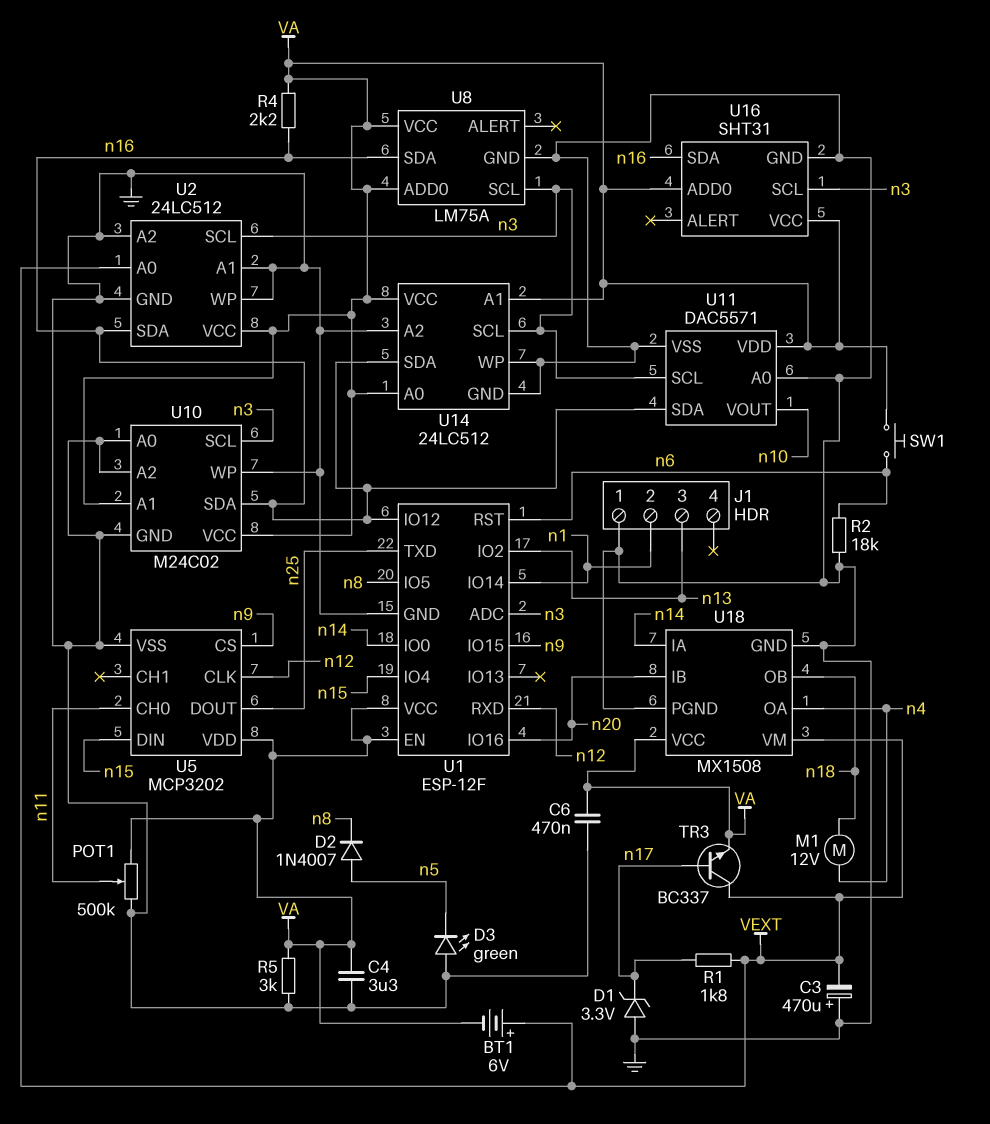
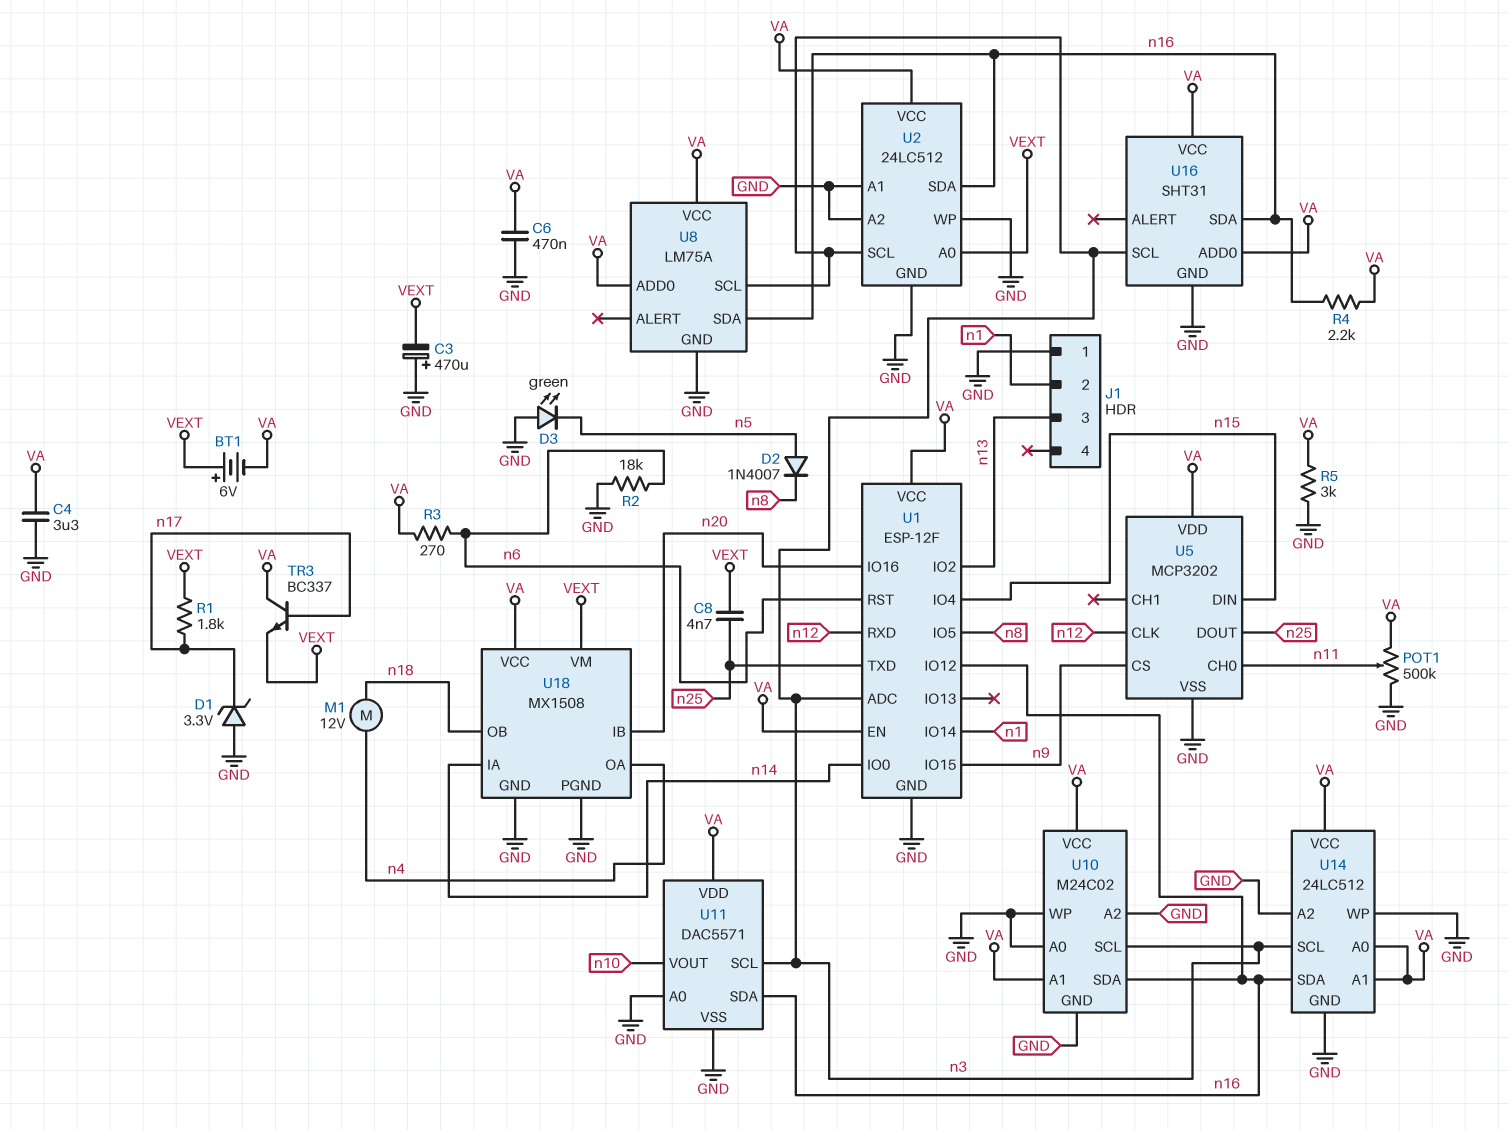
C8: none -> 4.7nF (VEXT, n25)
R3: none -> 270 (VA, n6)
SW1: button (VA, n6) -> none
TR3: NPN BC337 (B n17, C VEXT, E VA) -> NPN BC337 (B n17, C VA, E VEXT)

